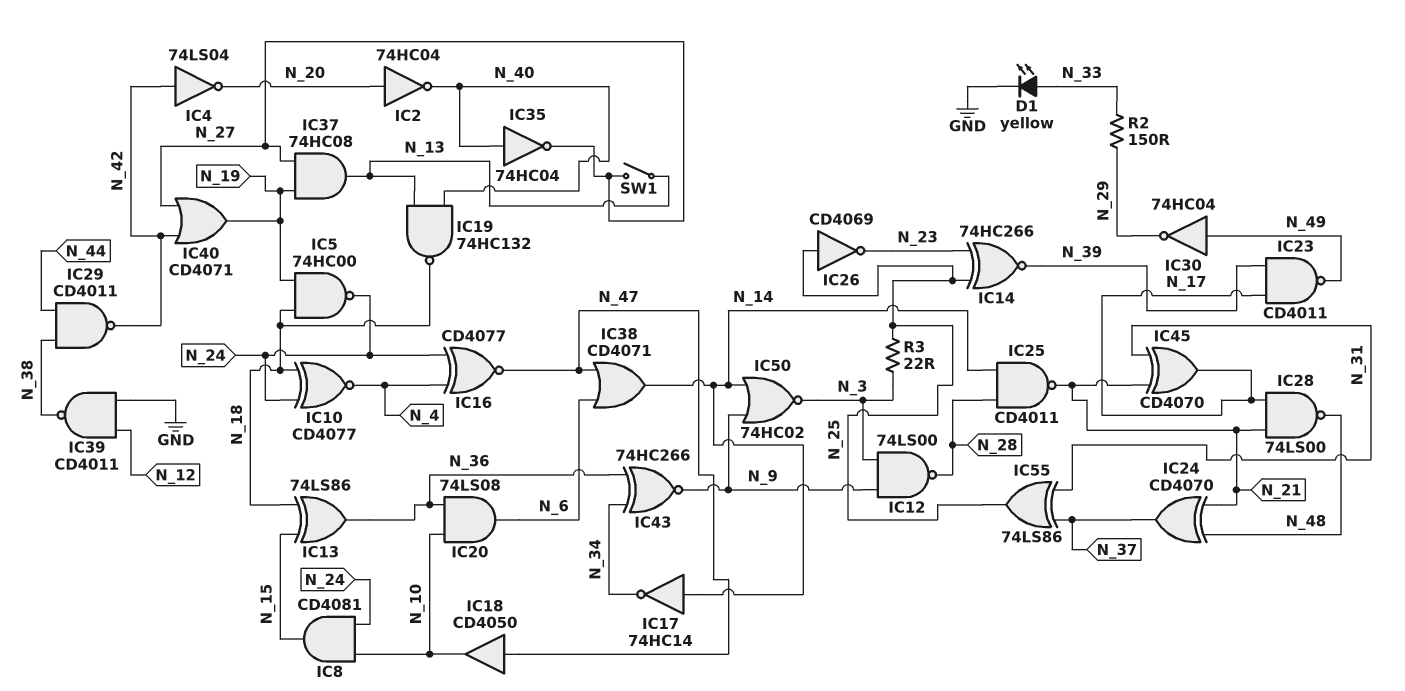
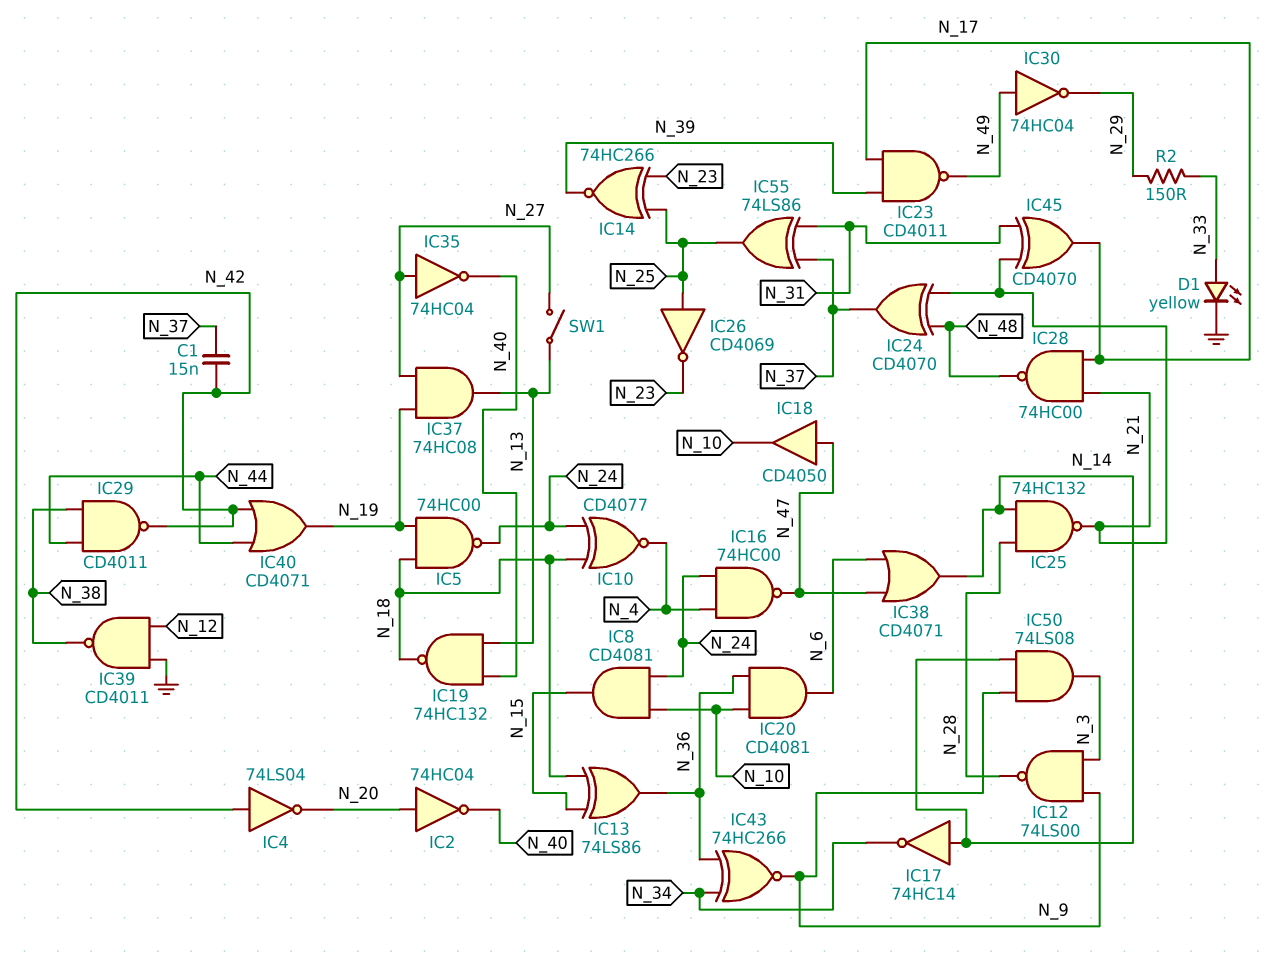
C1: none -> 15nF (N_37, N_42)
IC16: XNOR CD4077 (in N_4, in N_24, out N_47) -> NAND 74HC00 (in N_4, in N_24, out N_47)
IC20: AND 74LS08 (in N_10, in N_36, out N_6) -> AND CD4081 (in N_10, in N_36, out N_6)
IC25: NAND CD4011 (in N_14, in N_28, out N_21) -> NAND 74HC132 (in N_14, in N_28, out N_21)
IC28: NAND 74LS00 (in N_17, in N_21, out N_48) -> NAND 74HC00 (in N_17, in N_21, out N_48)
IC35: NOT 74HC04 (in N_40, out N_27) -> NOT 74HC04 (in N_27, out N_40)
IC40: OR CD4071 (in N_27, in N_42, out N_19) -> OR CD4071 (in N_42, in N_44, out N_19)
IC50: NOR 74HC02 (in N_9, in N_14, out N_3) -> AND 74LS08 (in N_9, in N_14, out N_3)
R3: 22 (N_3, N_25) -> none

